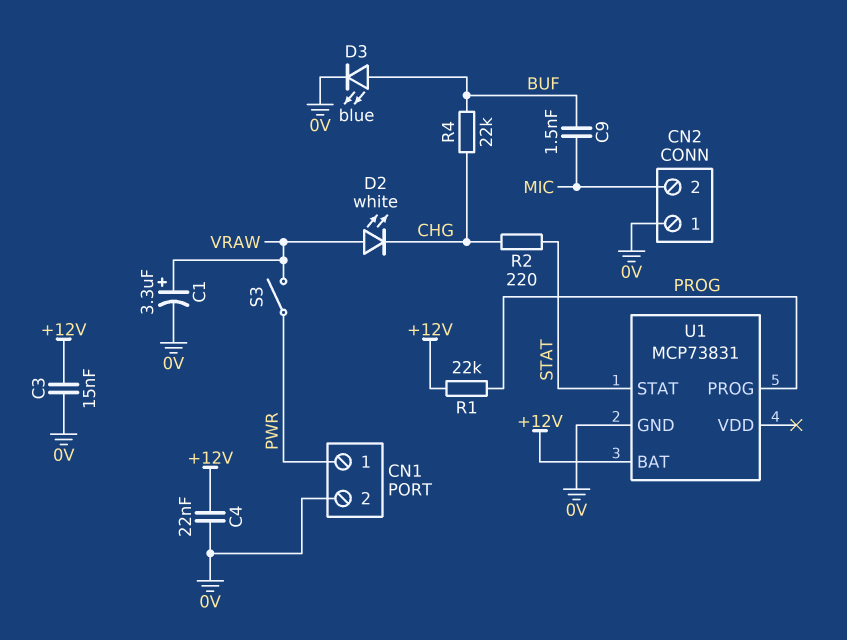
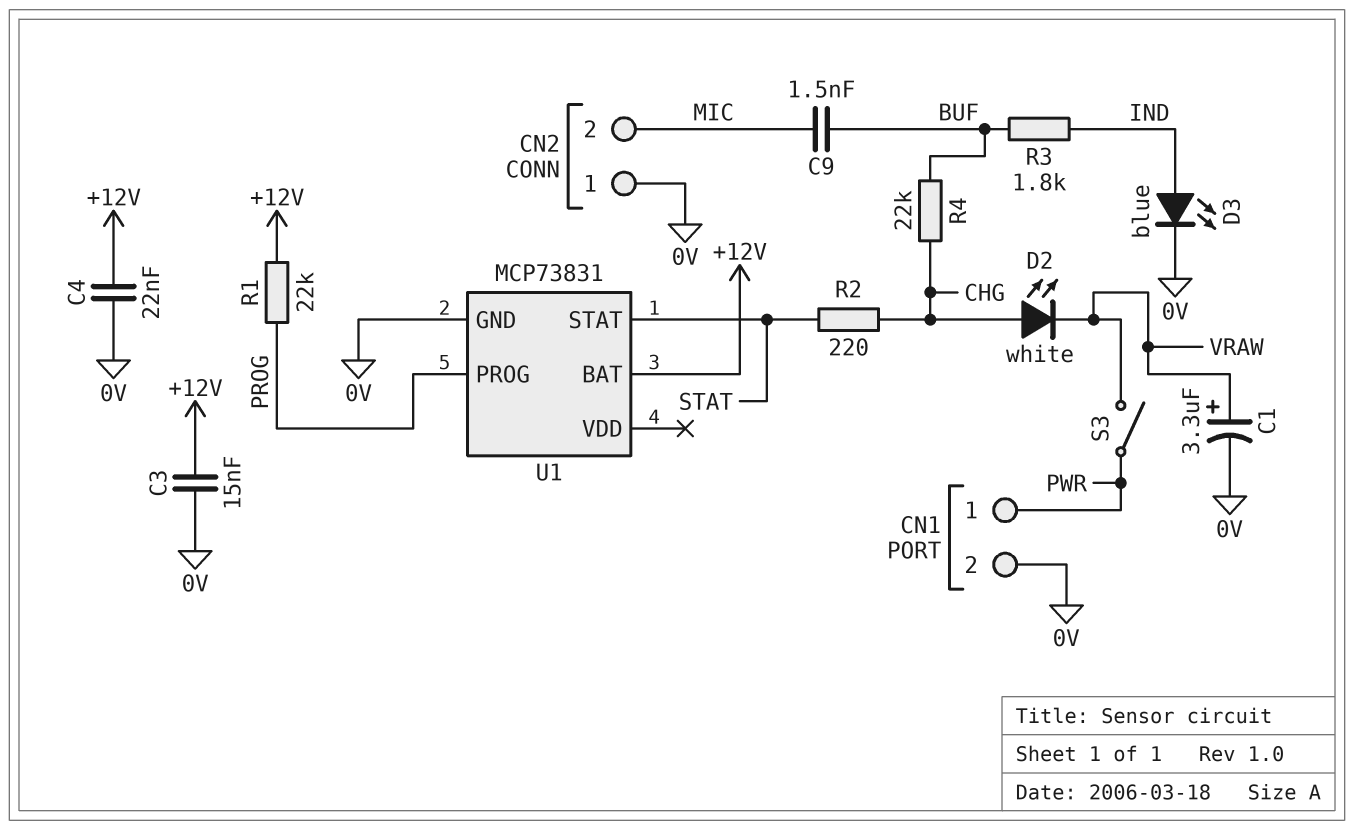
D2: LED white (A VRAW, K CHG) -> LED white (A CHG, K VRAW)
D3: LED blue (A BUF, K 0V) -> LED blue (A IND, K 0V)
R3: none -> 1.8k (BUF, IND)

